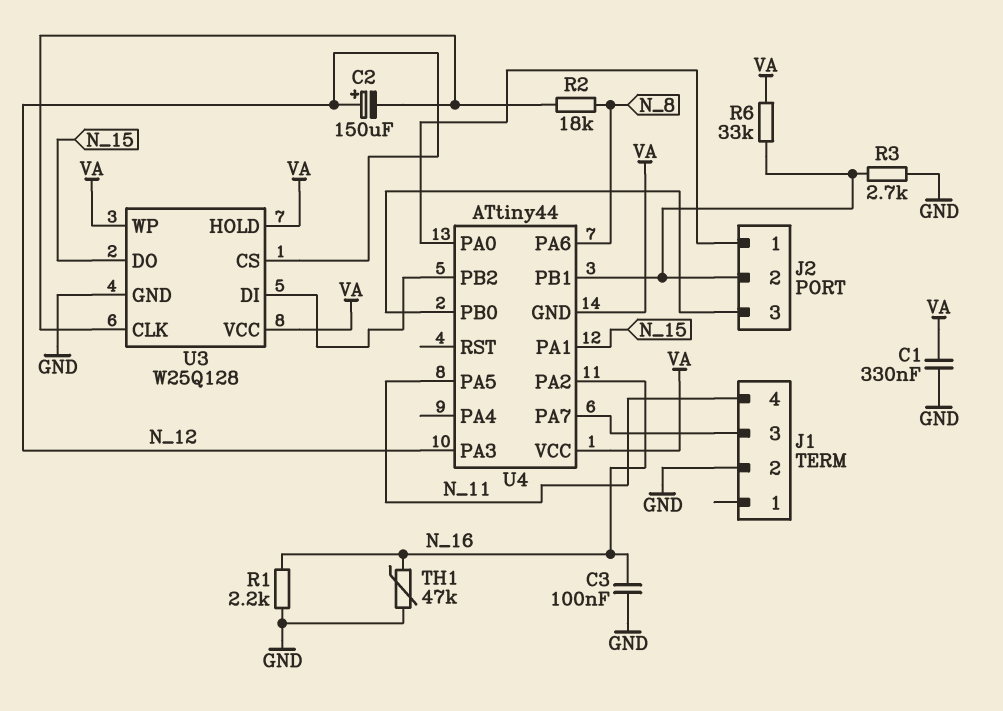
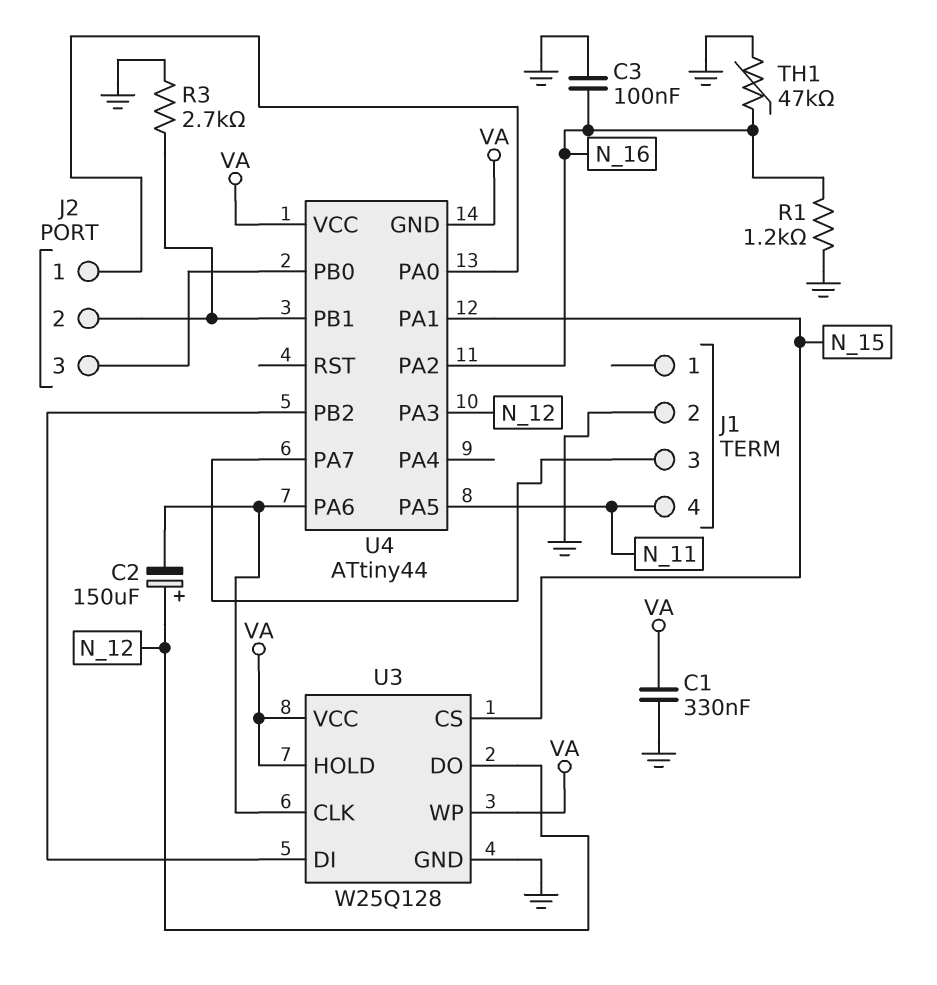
R1: 2.2k (GND, N_16) -> 1.2k (GND, N_16)
R2: 18k (N_8, U3/CLK) -> none
R6: 33k (J2/2, VA) -> none
U3 pin CS: N_12 -> N_15
U3 pin DO: N_15 -> N_12
U4 pin PA6: N_8 -> U3/CLK

